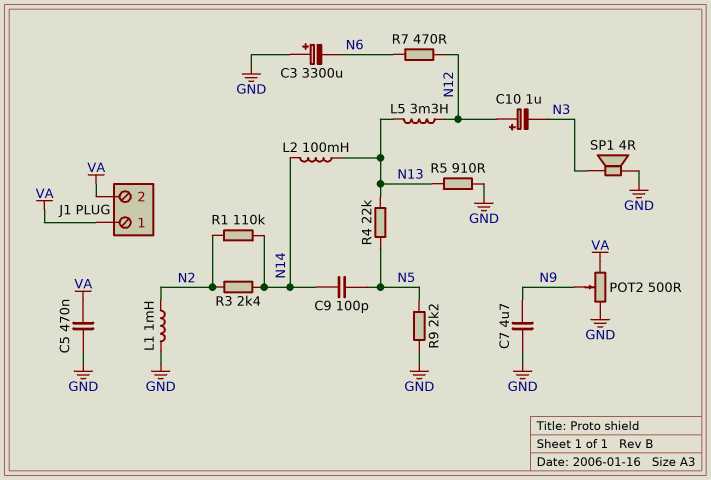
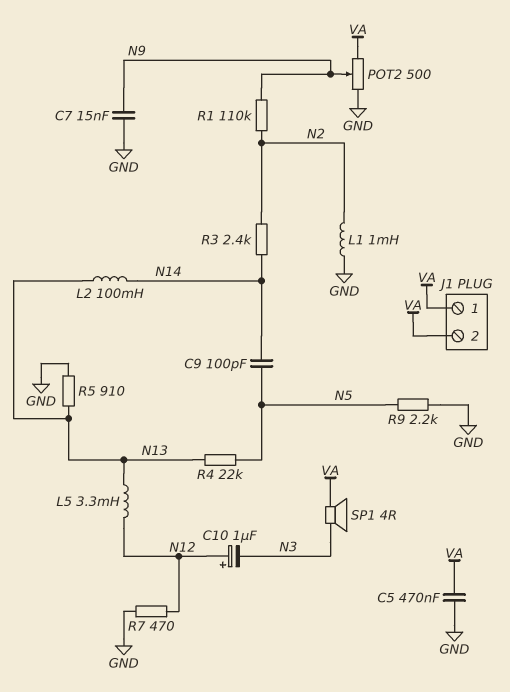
C3: 3300uF (plus GND, minus N6) -> none
C7: 4.7uF (GND, N9) -> 15nF (GND, N9)
R1: 110k (N2, N14) -> 110k (N2, N9)
R7: 470 (N6, N12) -> 470 (GND, N12)
SP1: speaker 4R (GND, N3) -> speaker 4R (N3, VA)

